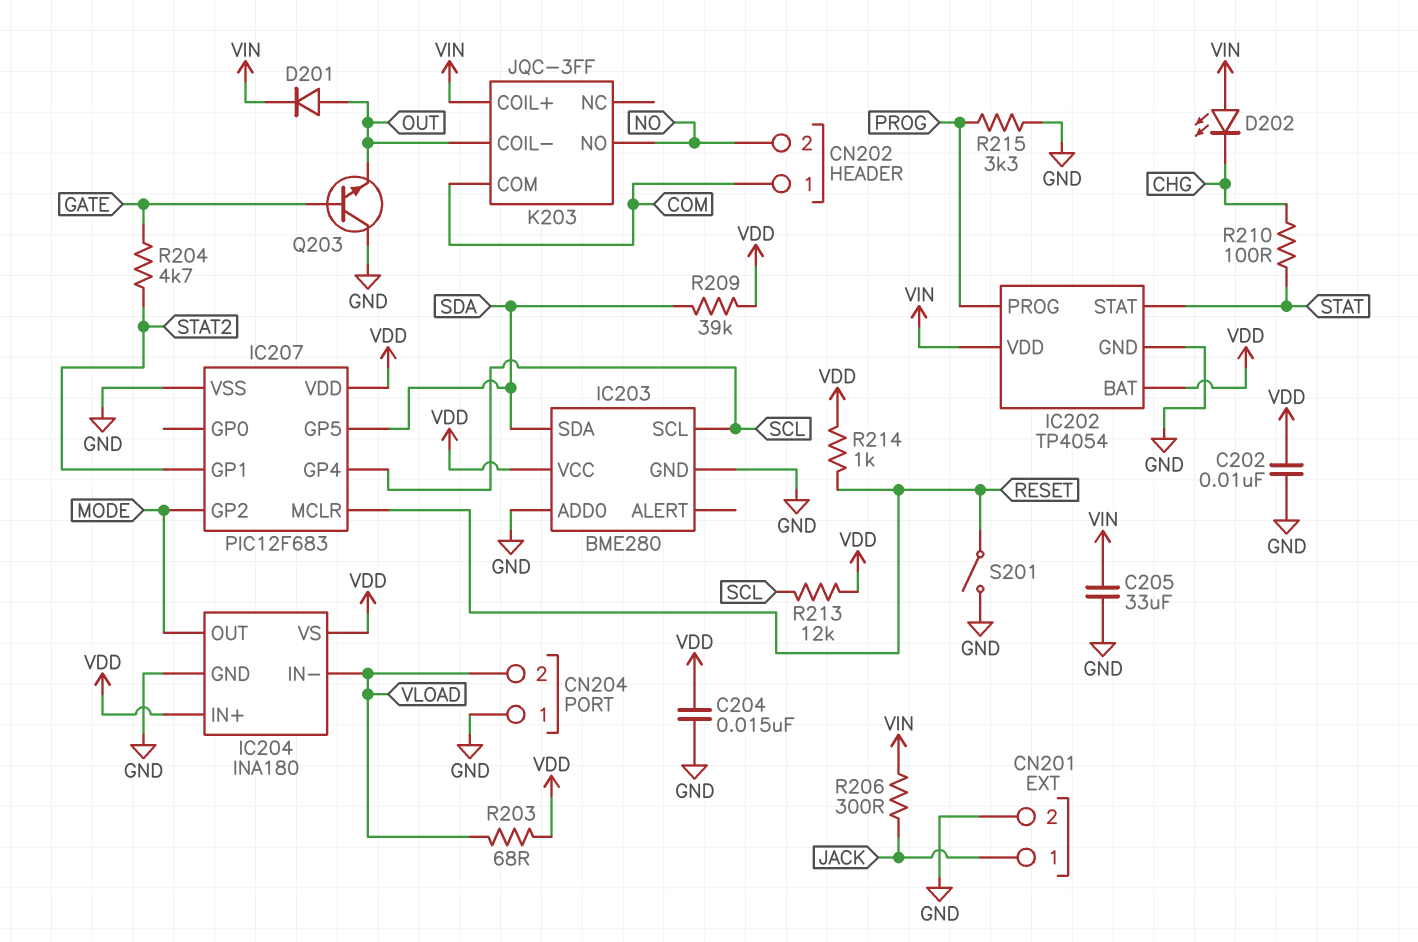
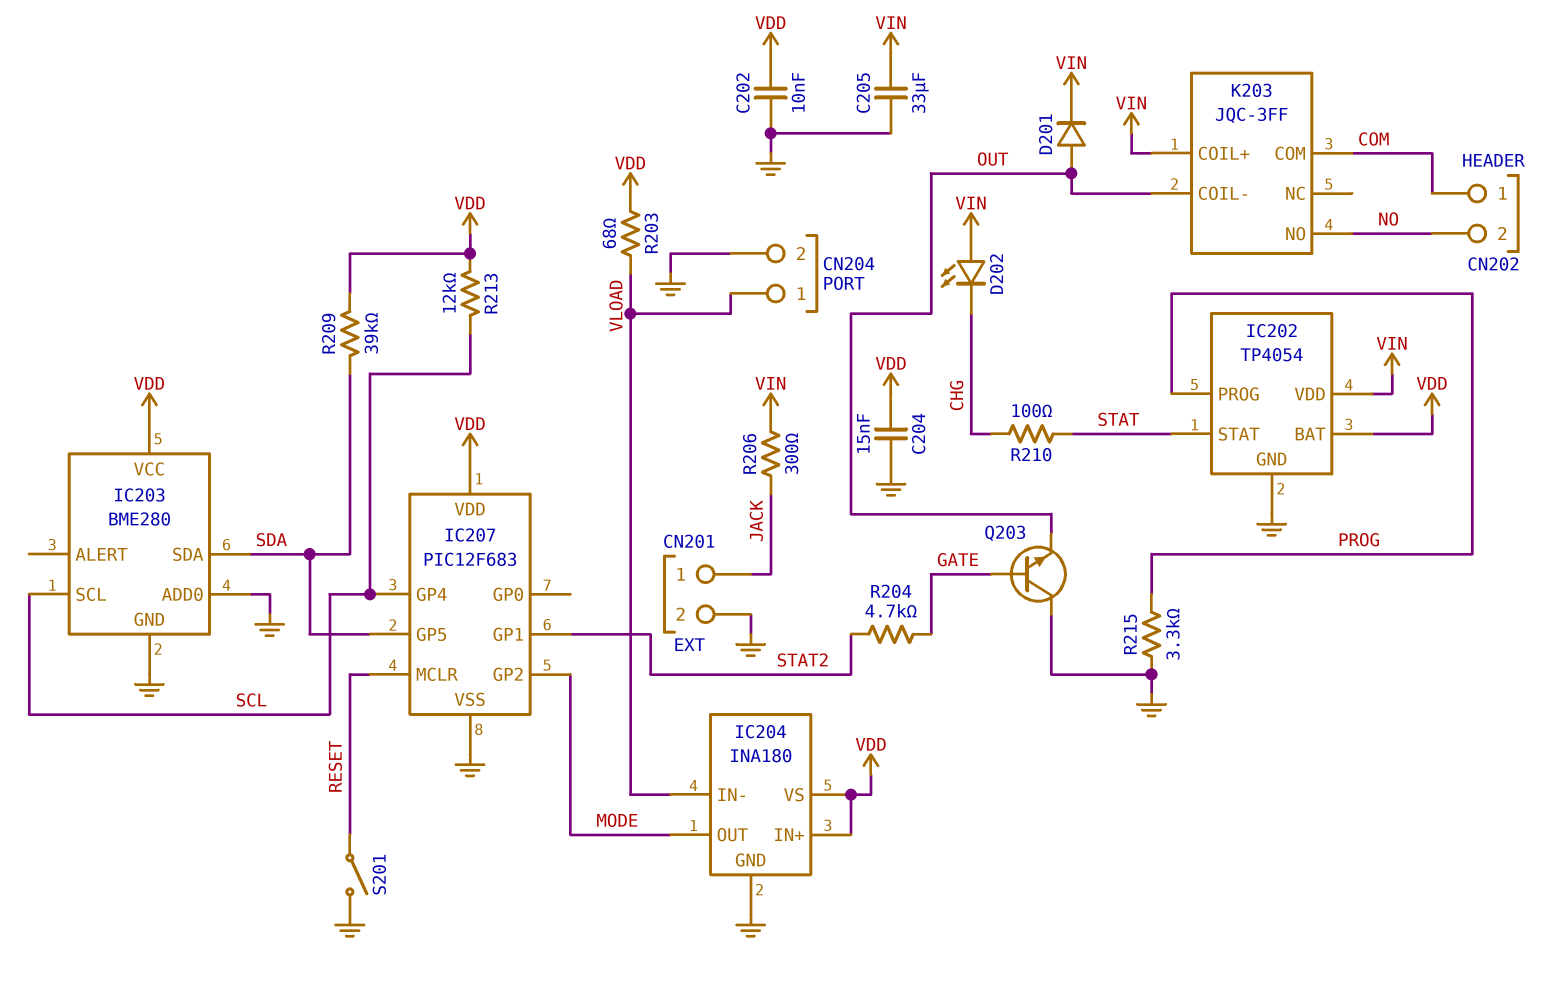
CN204 pin 1: GND -> VLOAD
CN204 pin 2: VLOAD -> GND
R214: 1k (RESET, VDD) -> none

